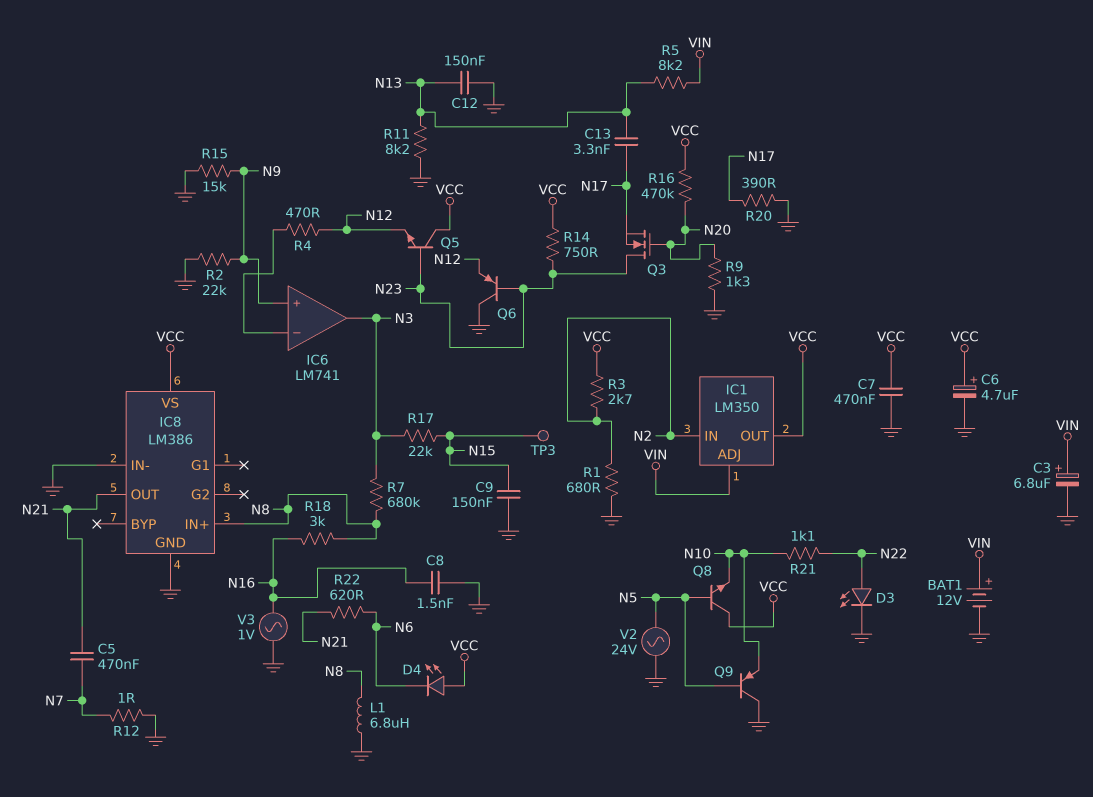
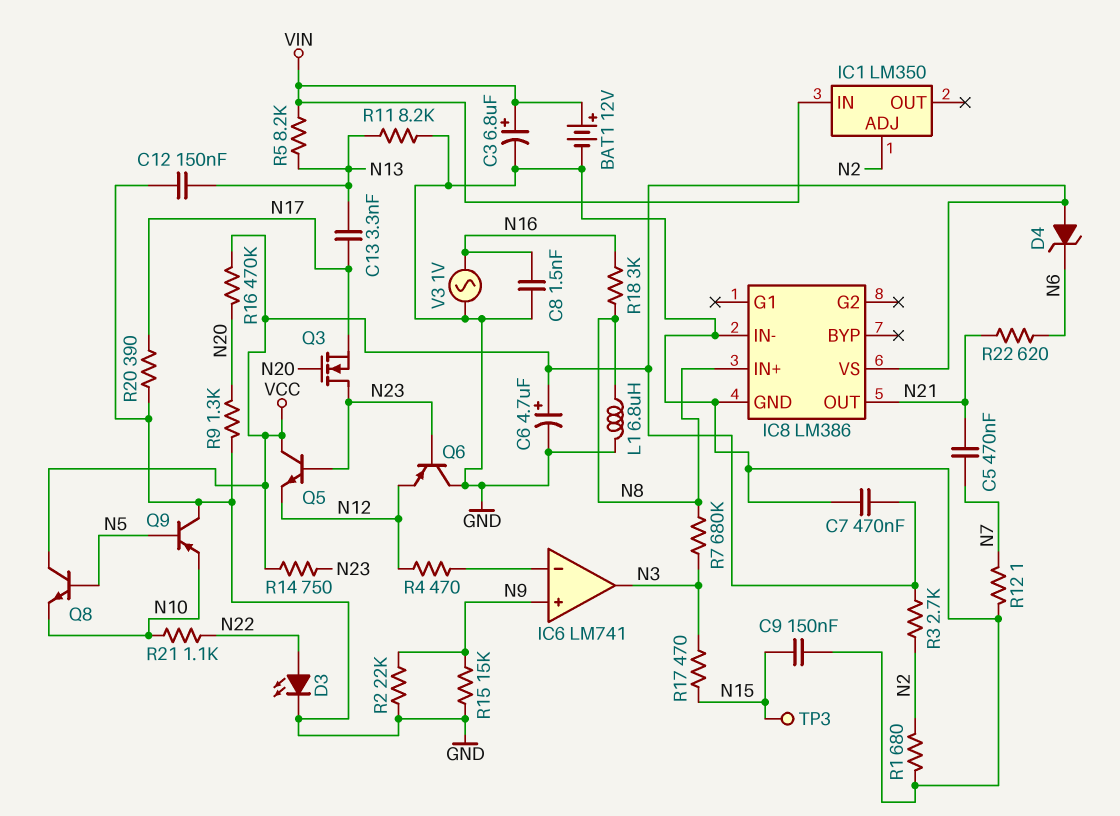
D4: LED (A VCC, K N6) -> zener (A VCC, K N6)
IC1 pin ADJ: VIN -> N2
IC1 pin IN: N2 -> VIN
IC1 pin OUT: VCC -> none
R17: 22k (N3, N15) -> 470 (N3, N15)
V2: AC 24V (GND, N5) -> none

